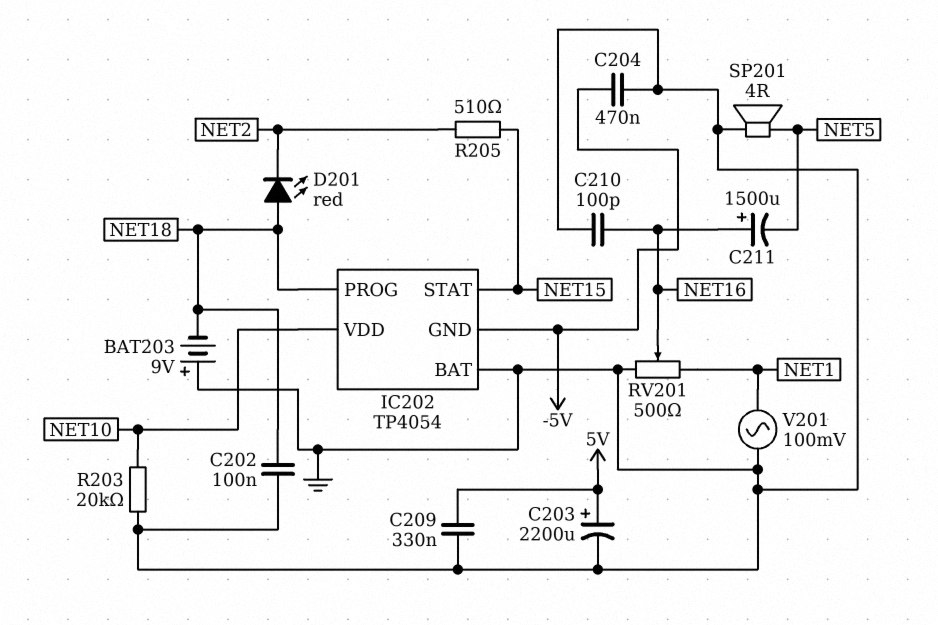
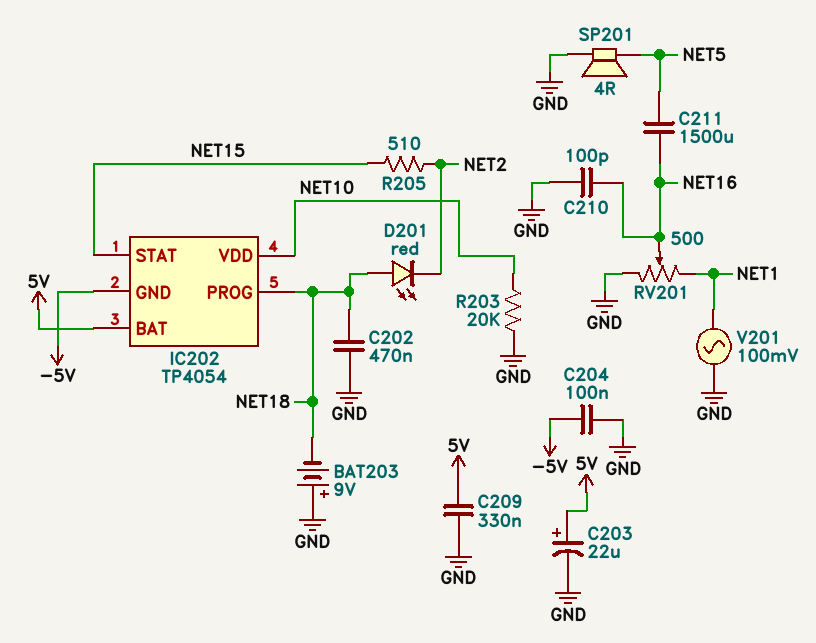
C202: 100nF (GND, NET18) -> 470nF (GND, NET18)
C203: 2200uF (plus 5V, minus GND) -> 22uF (plus 5V, minus GND)
C204: 470nF (-5V, GND) -> 100nF (-5V, GND)
C211: 1500uF (plus NET16, minus NET5) -> 1500uF (NET5, NET16)
IC202 pin BAT: GND -> 5V

